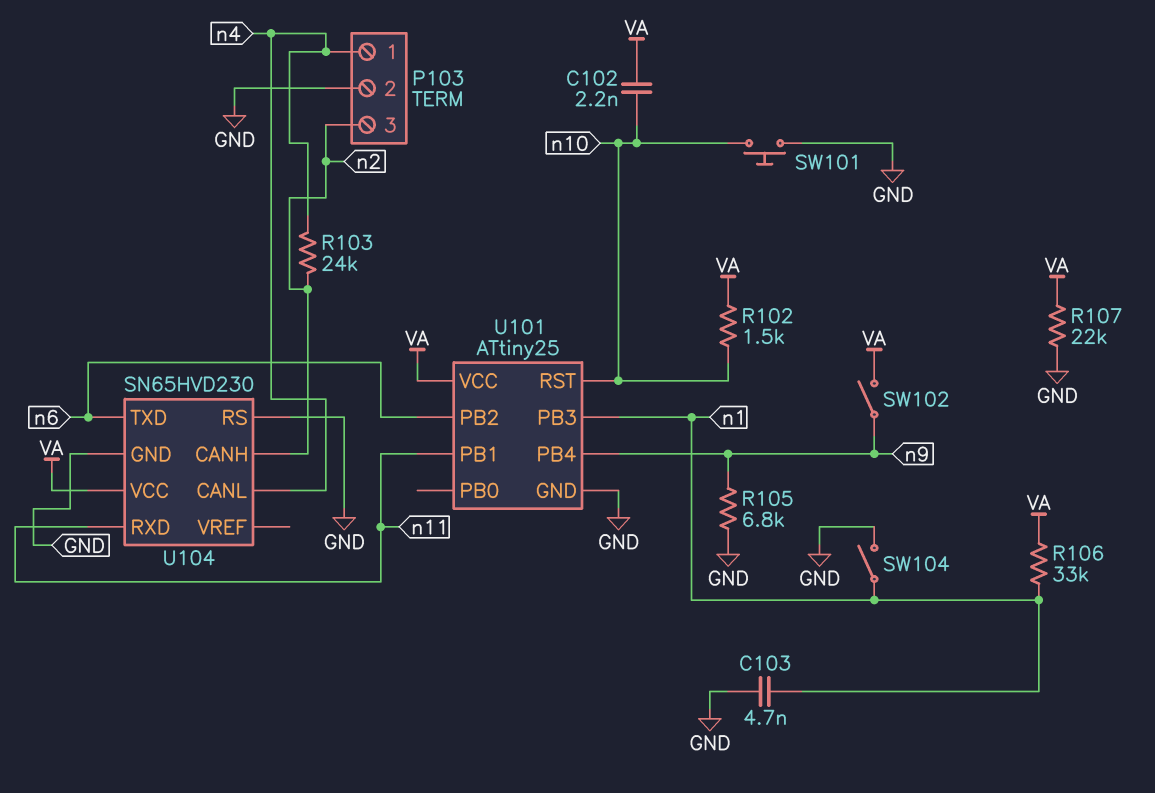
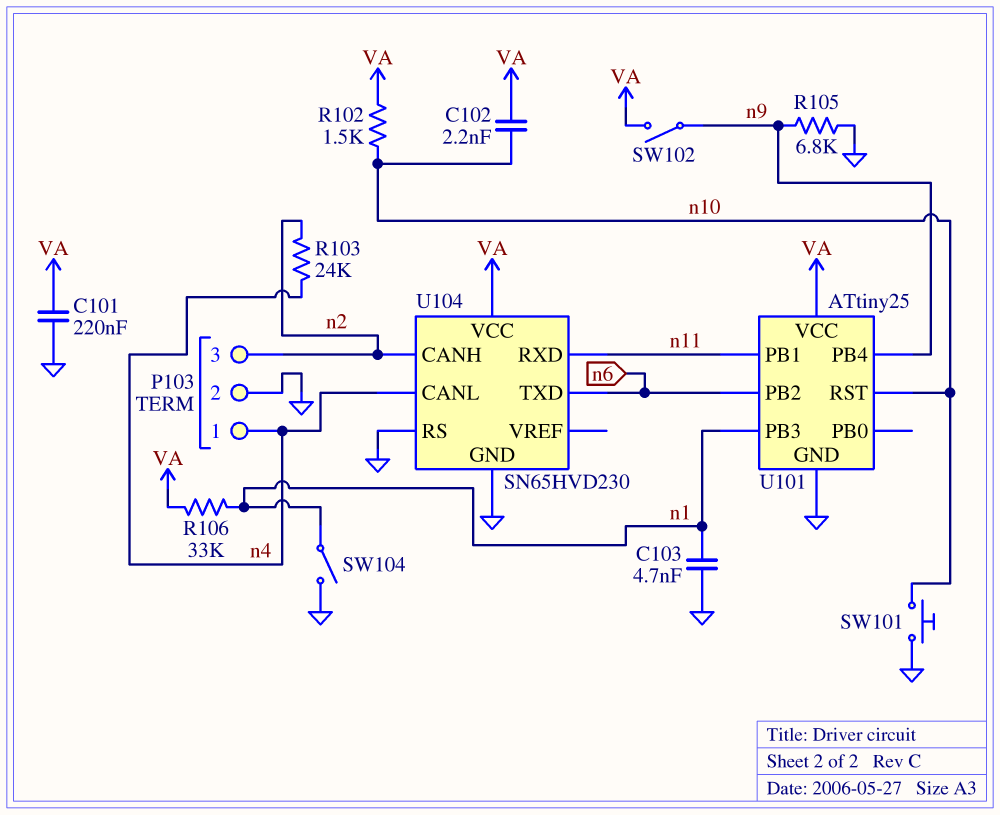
C101: none -> 220nF (GND, VA)
R107: 22k (GND, VA) -> none

